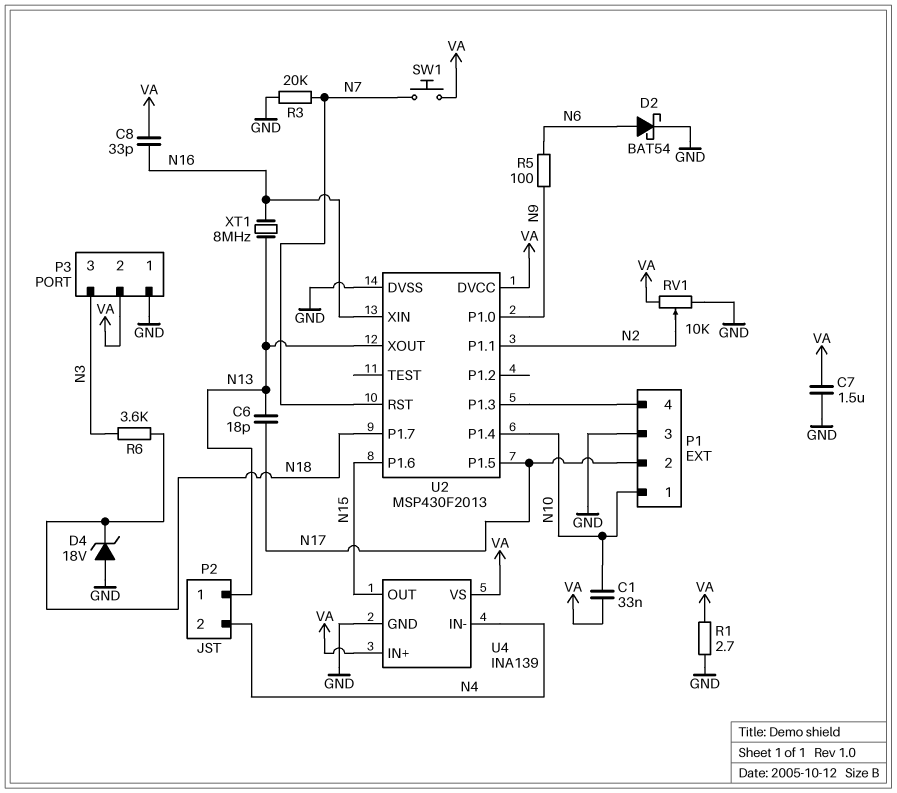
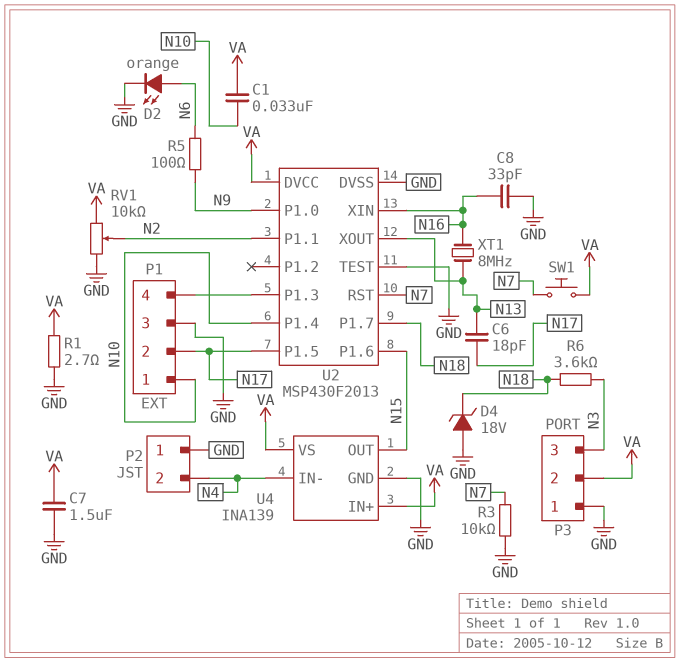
C8: 33pF (N16, VA) -> 33pF (GND, N16)
D2: schottky BAT54 (A N6, K GND) -> LED orange (A N6, K GND)
P2 pin 1: N13 -> GND
R3: 20k (GND, N7) -> 10k (GND, N7)
U2 pin TEST: none -> GND

